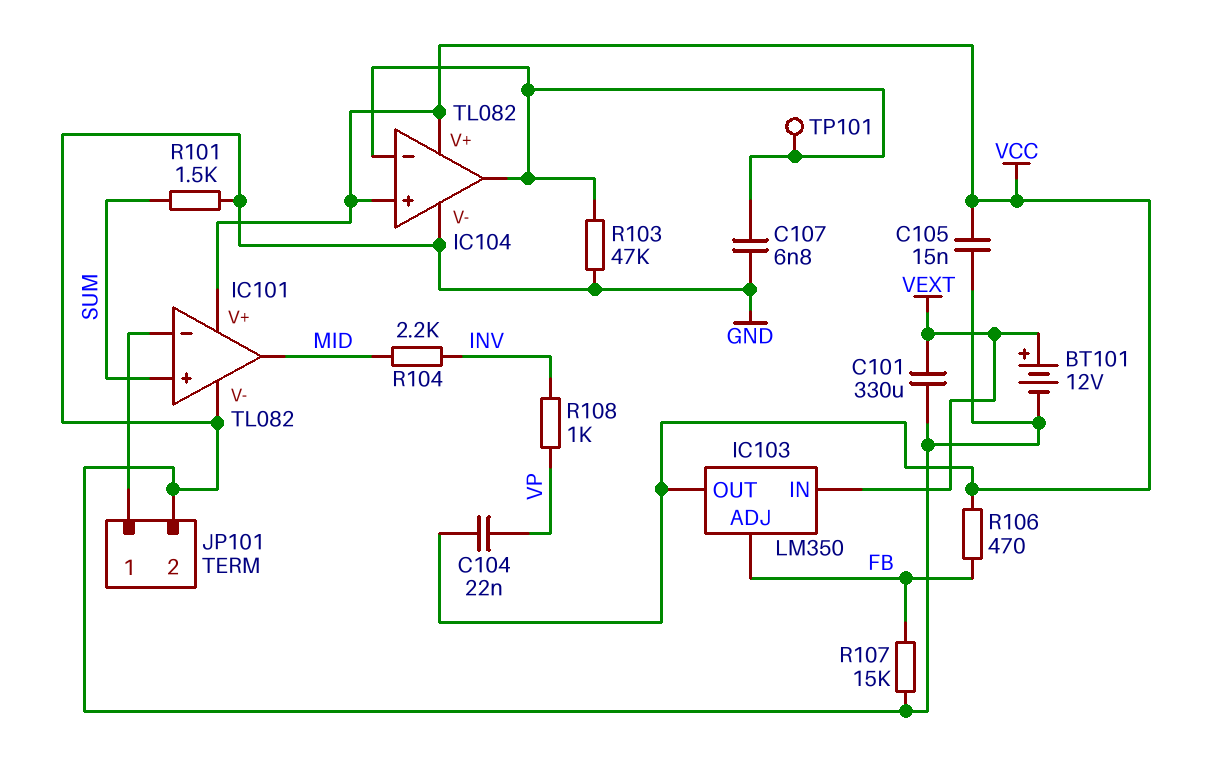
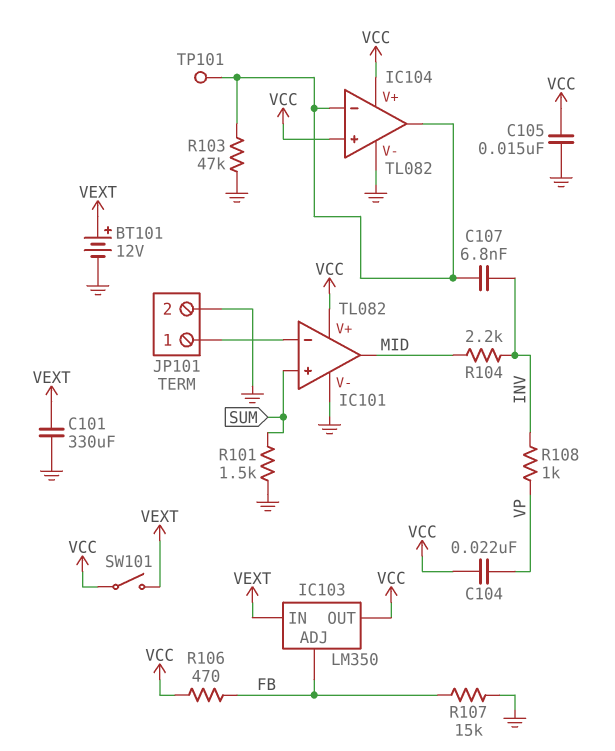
C107: 6.8nF (GND, IC104/in-) -> 6.8nF (IC104/in-, INV)
SW101: none -> switch (VCC, VEXT)

